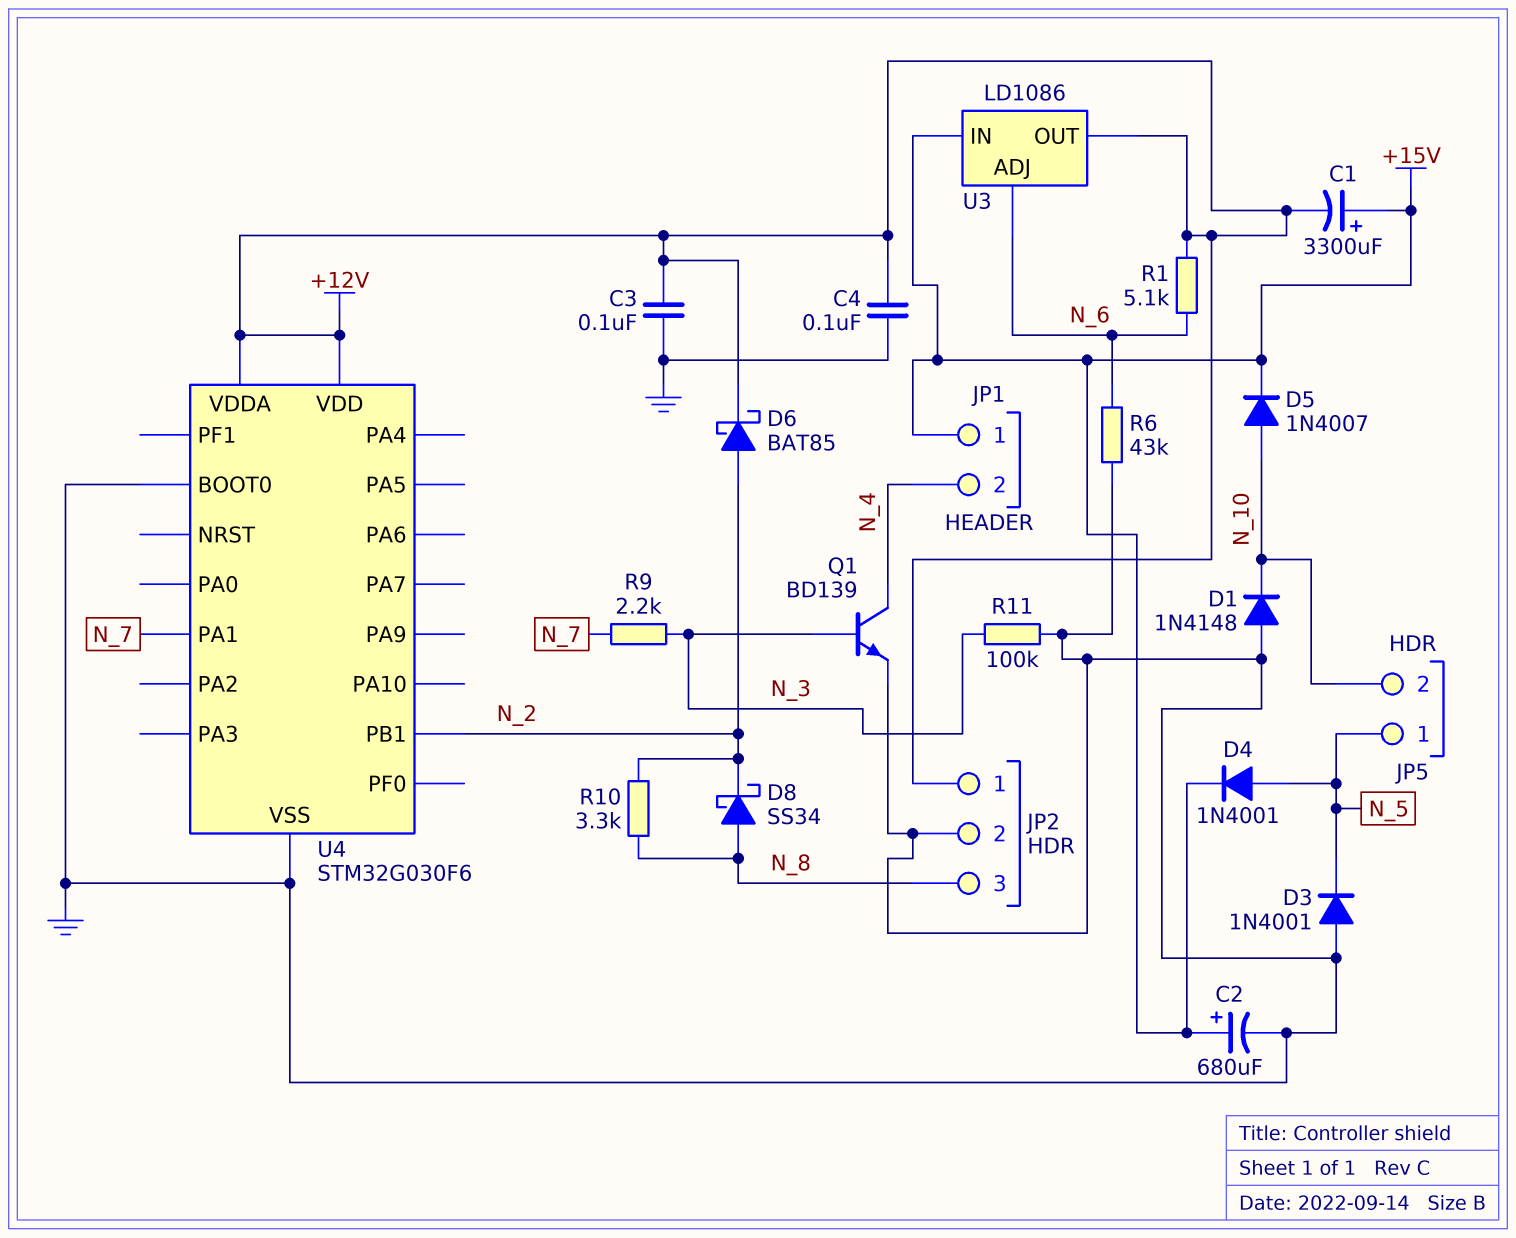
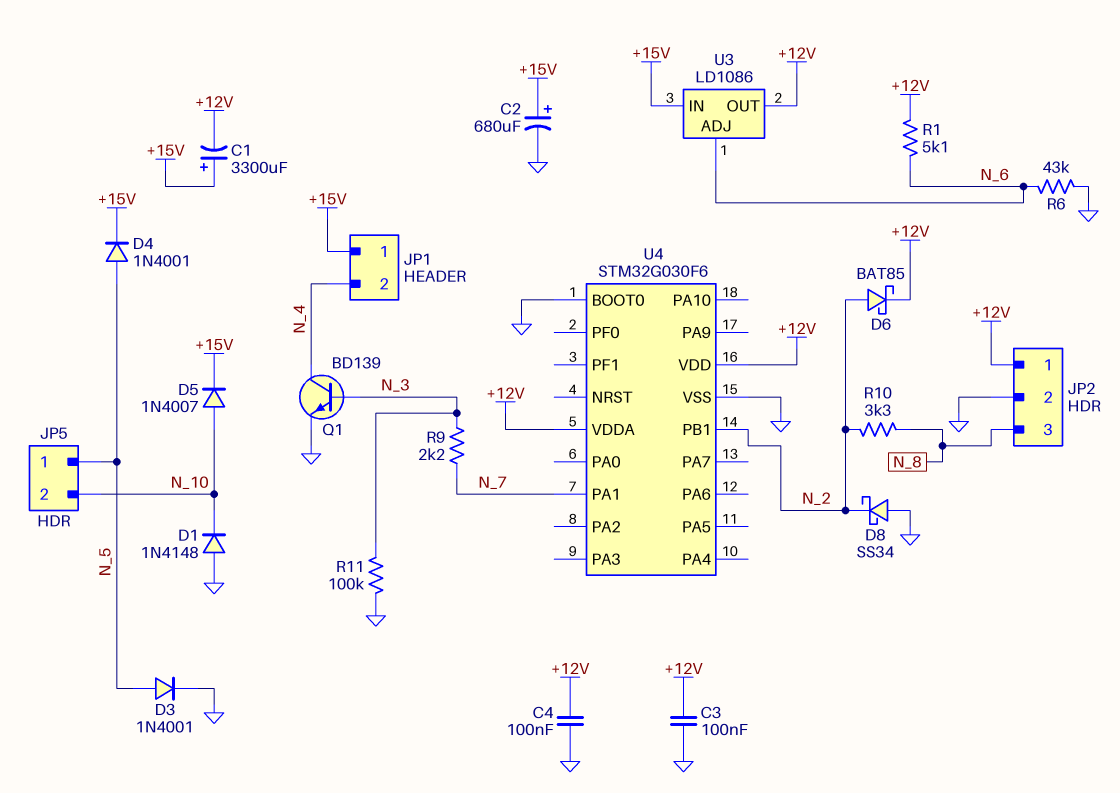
D3: diode 1N4001 (A GND, K N_5) -> diode 1N4001 (A N_5, K GND)
D8: schottky SS34 (A N_8, K N_2) -> schottky SS34 (A GND, K N_2)

